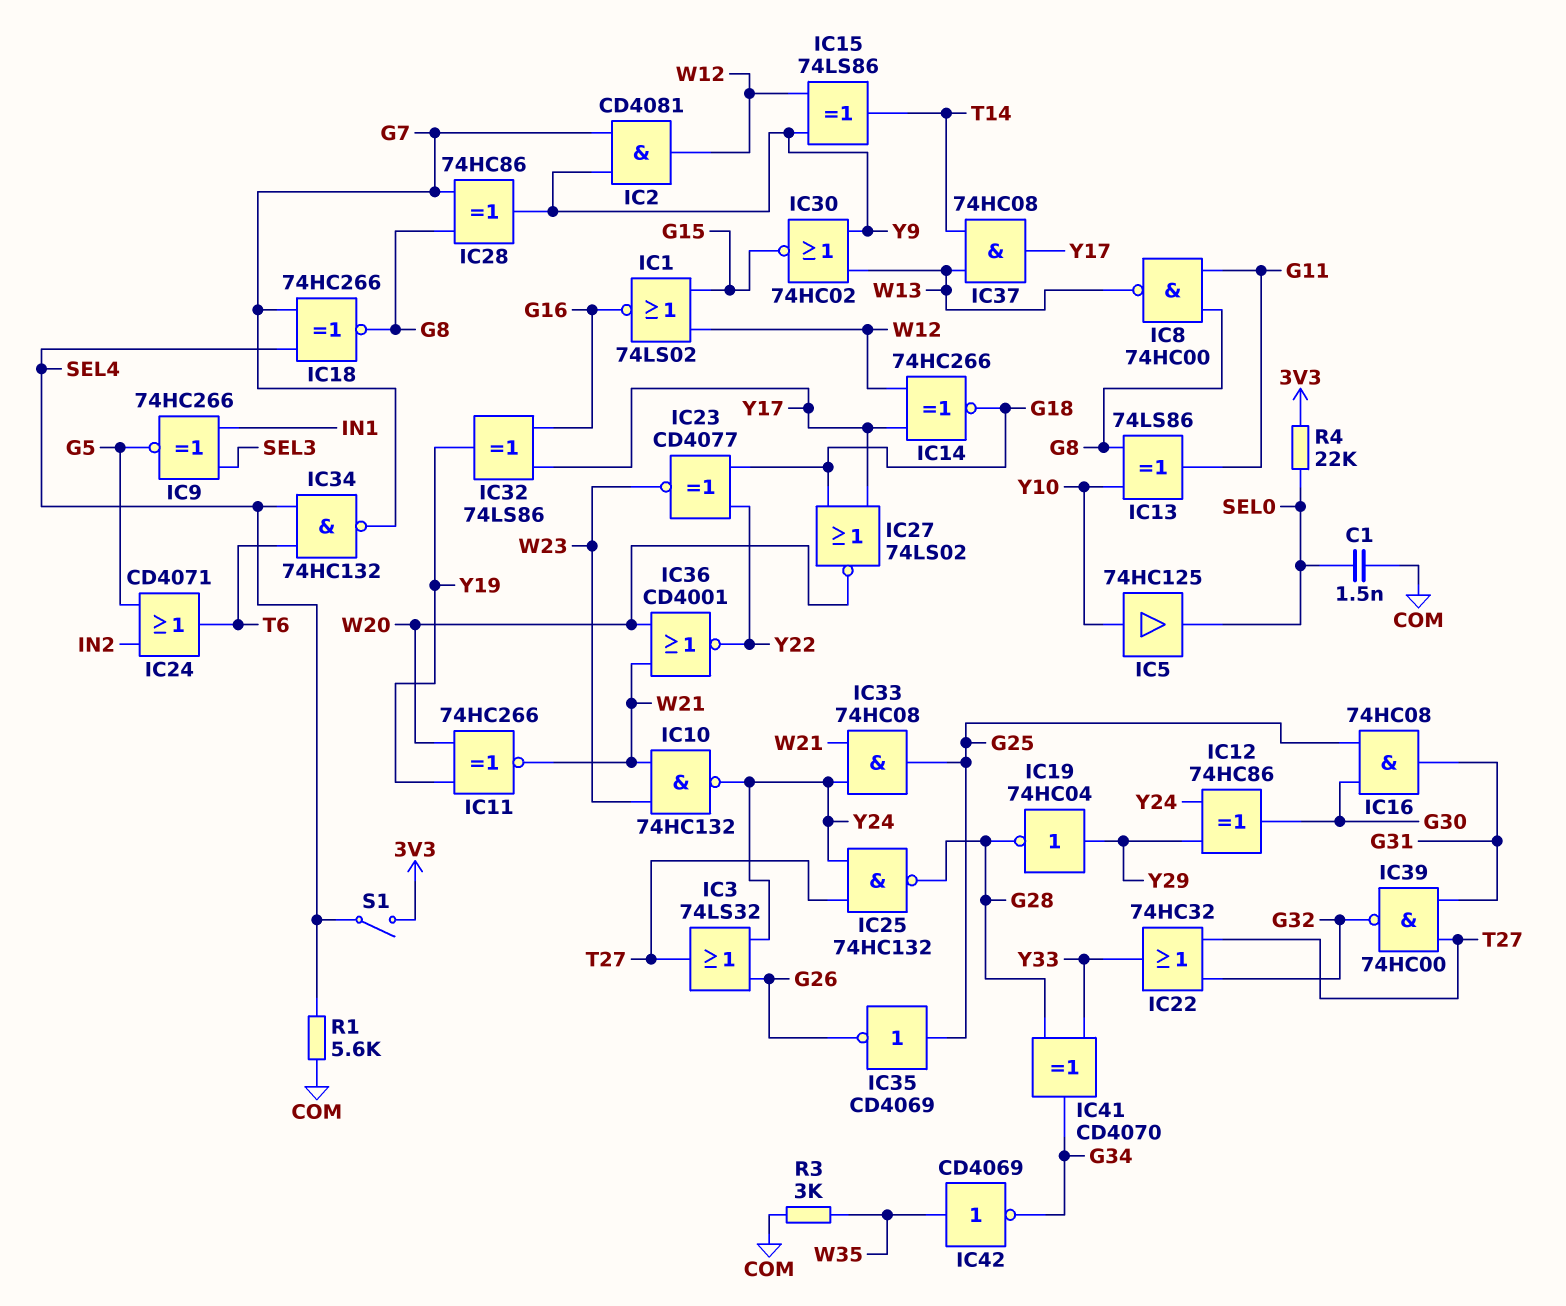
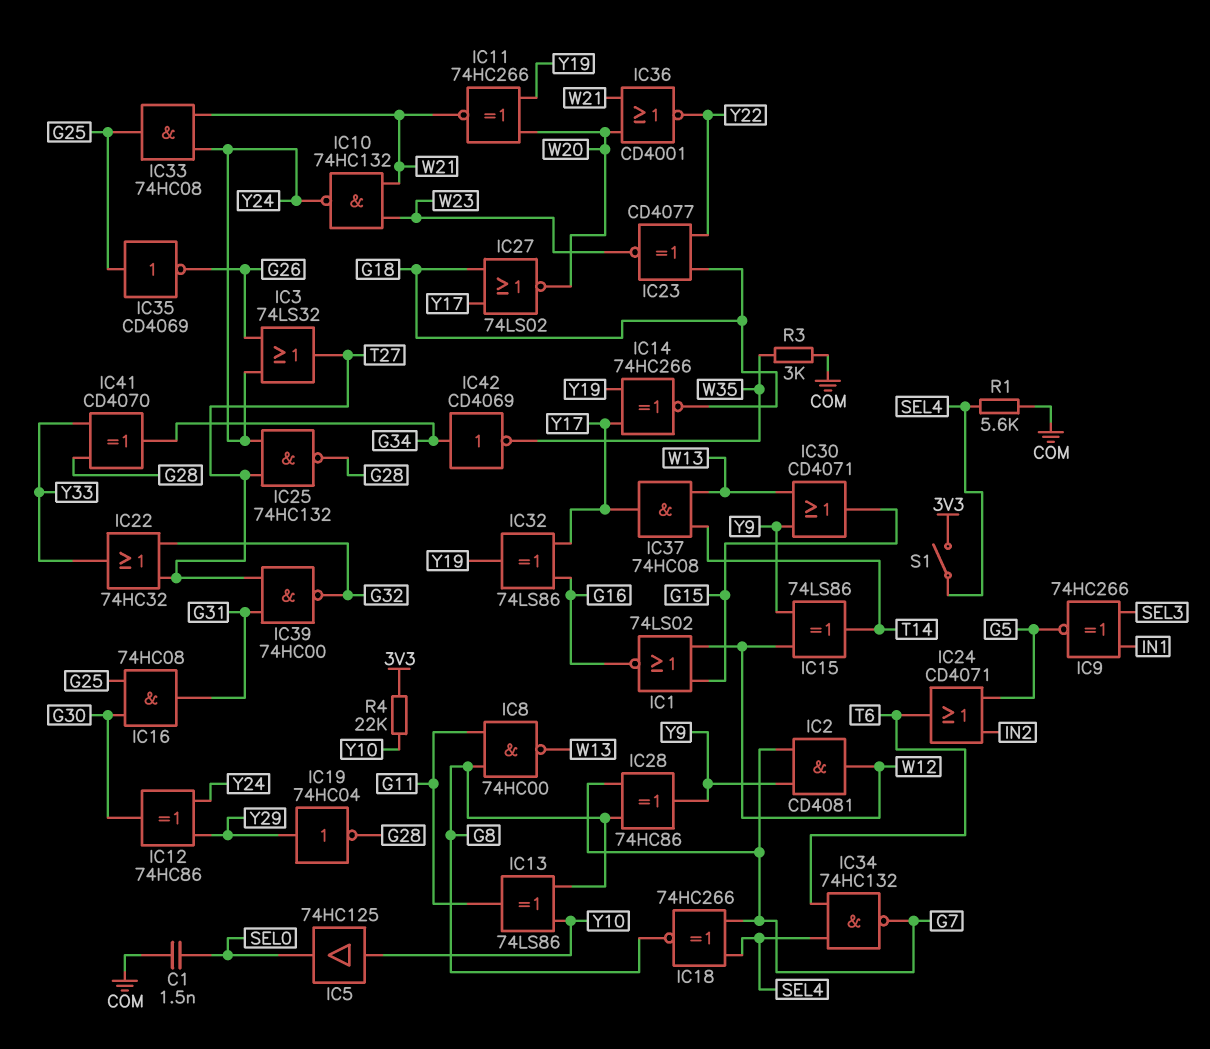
IC14: XNOR 74HC266 (in W12, in Y17, out G18) -> XNOR 74HC266 (in Y17, in Y19, out G18)
IC30: NOR 74HC02 (in W13, in Y9, out G15) -> OR CD4071 (in W13, in Y9, out G15)
IC42: NOT CD4069 (in W35, out G34) -> NOT CD4069 (in G34, out W35)
R4: 22k (3V3, SEL0) -> 22k (3V3, Y10)

